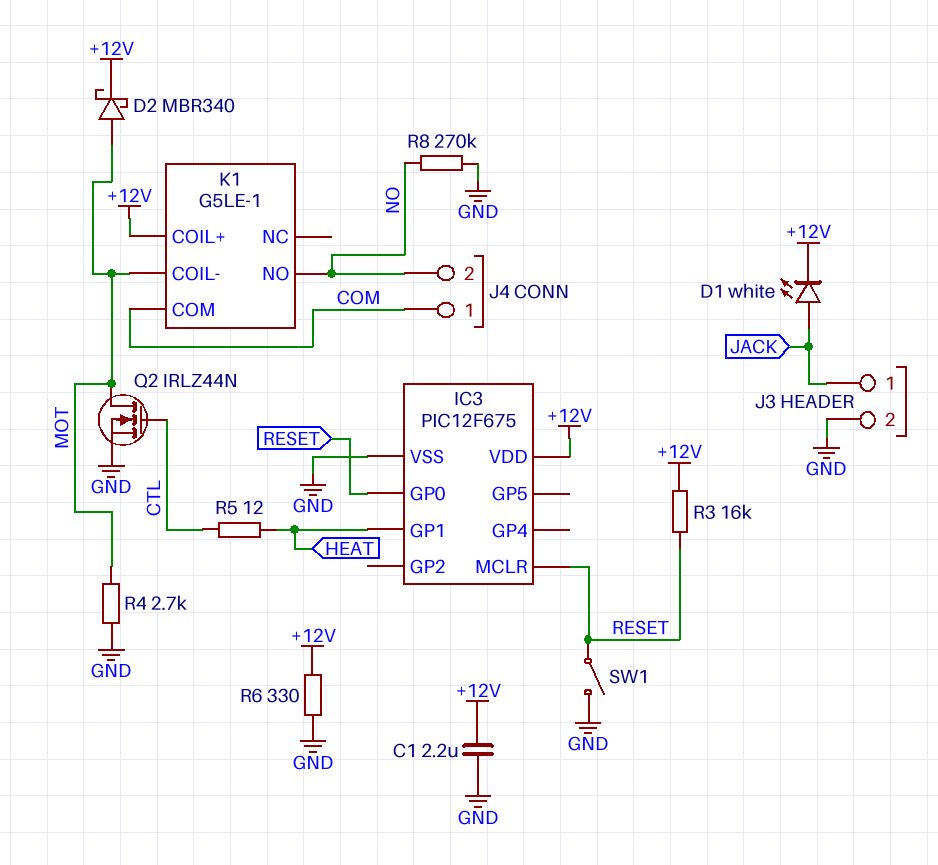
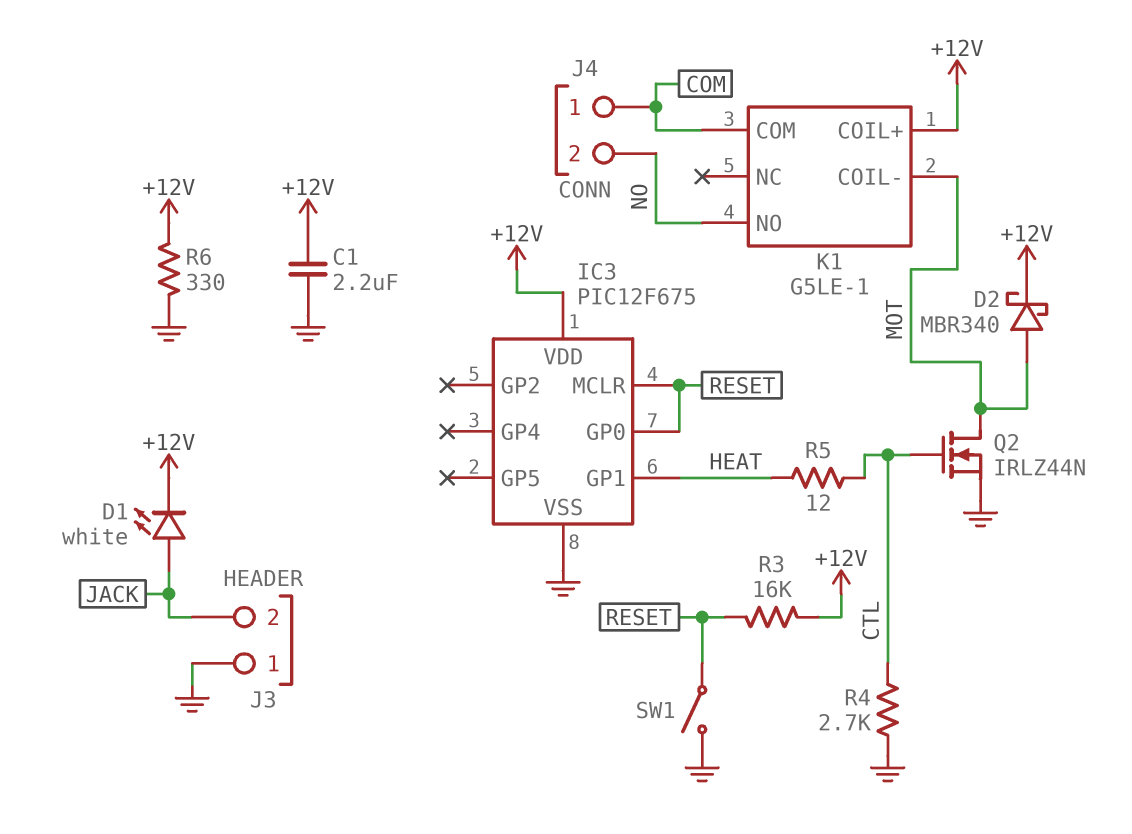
J3 pin 1: JACK -> GND
J3 pin 2: GND -> JACK
R4: 2.7k (GND, MOT) -> 2.7k (CTL, GND)
R8: 270k (GND, NO) -> none

